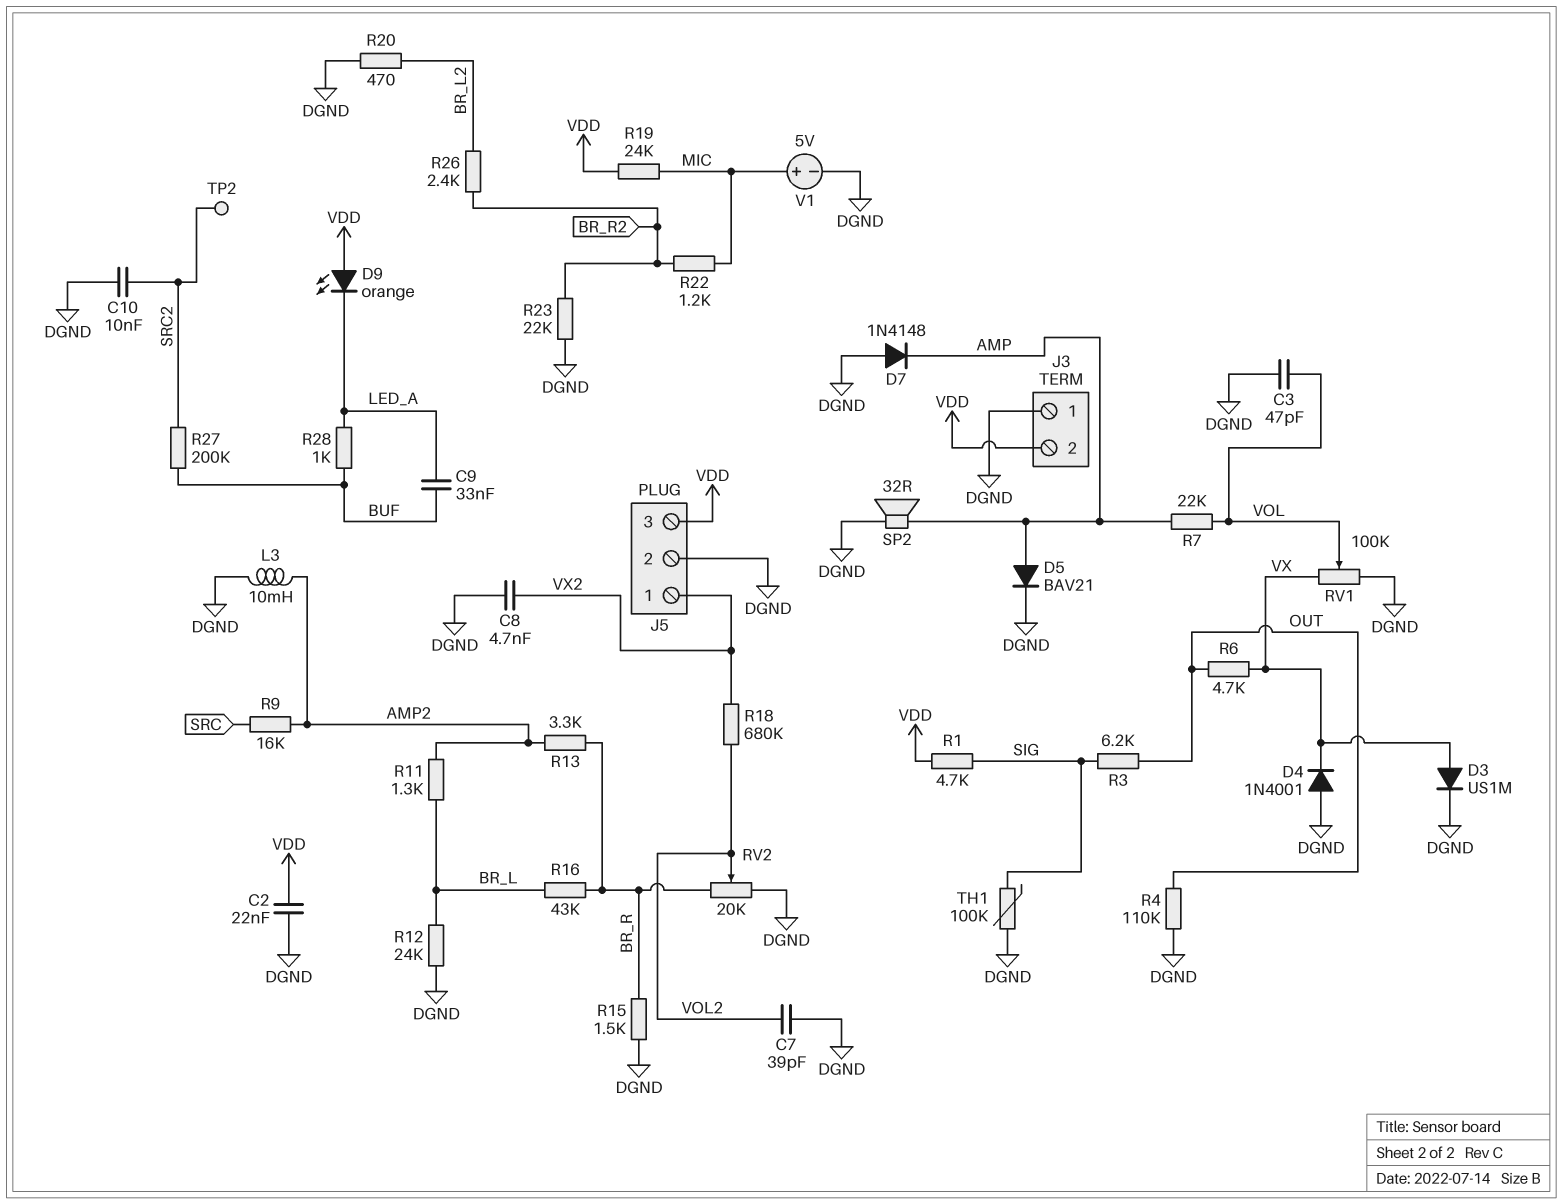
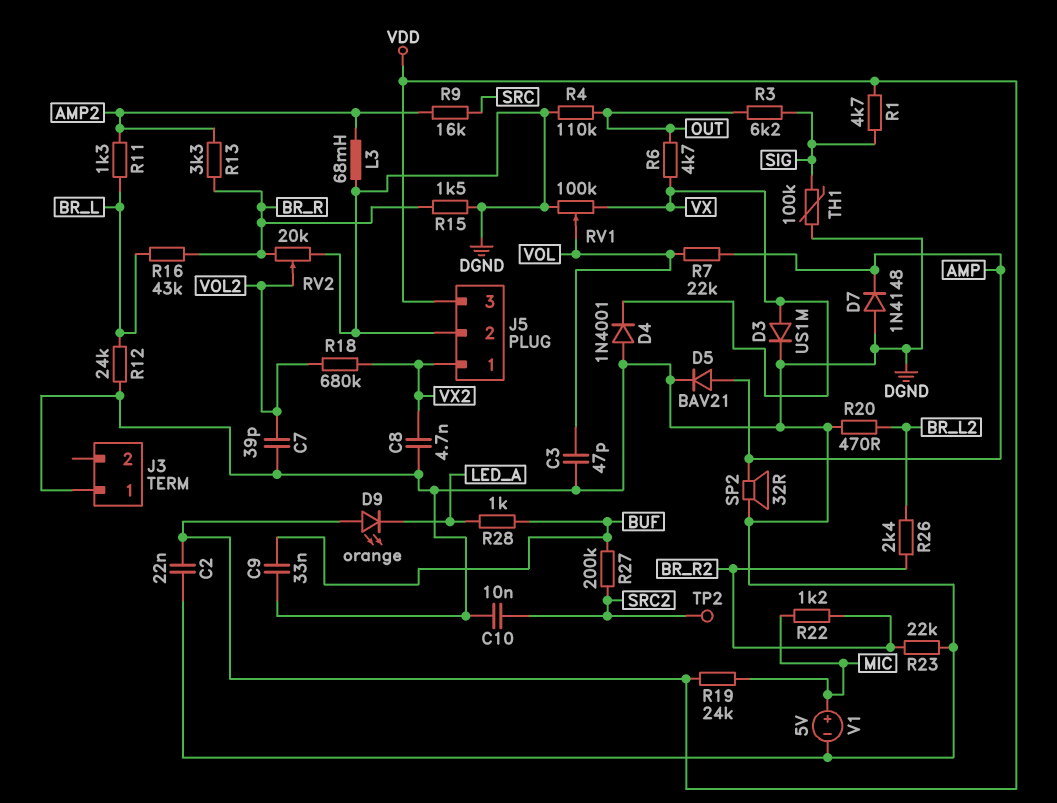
C9: 33nF (BUF, LED_A) -> 33nF (BUF, DGND)
J3 pin 2: VDD -> none
L3: 10mH (AMP2, DGND) -> 68mH (AMP2, DGND)

